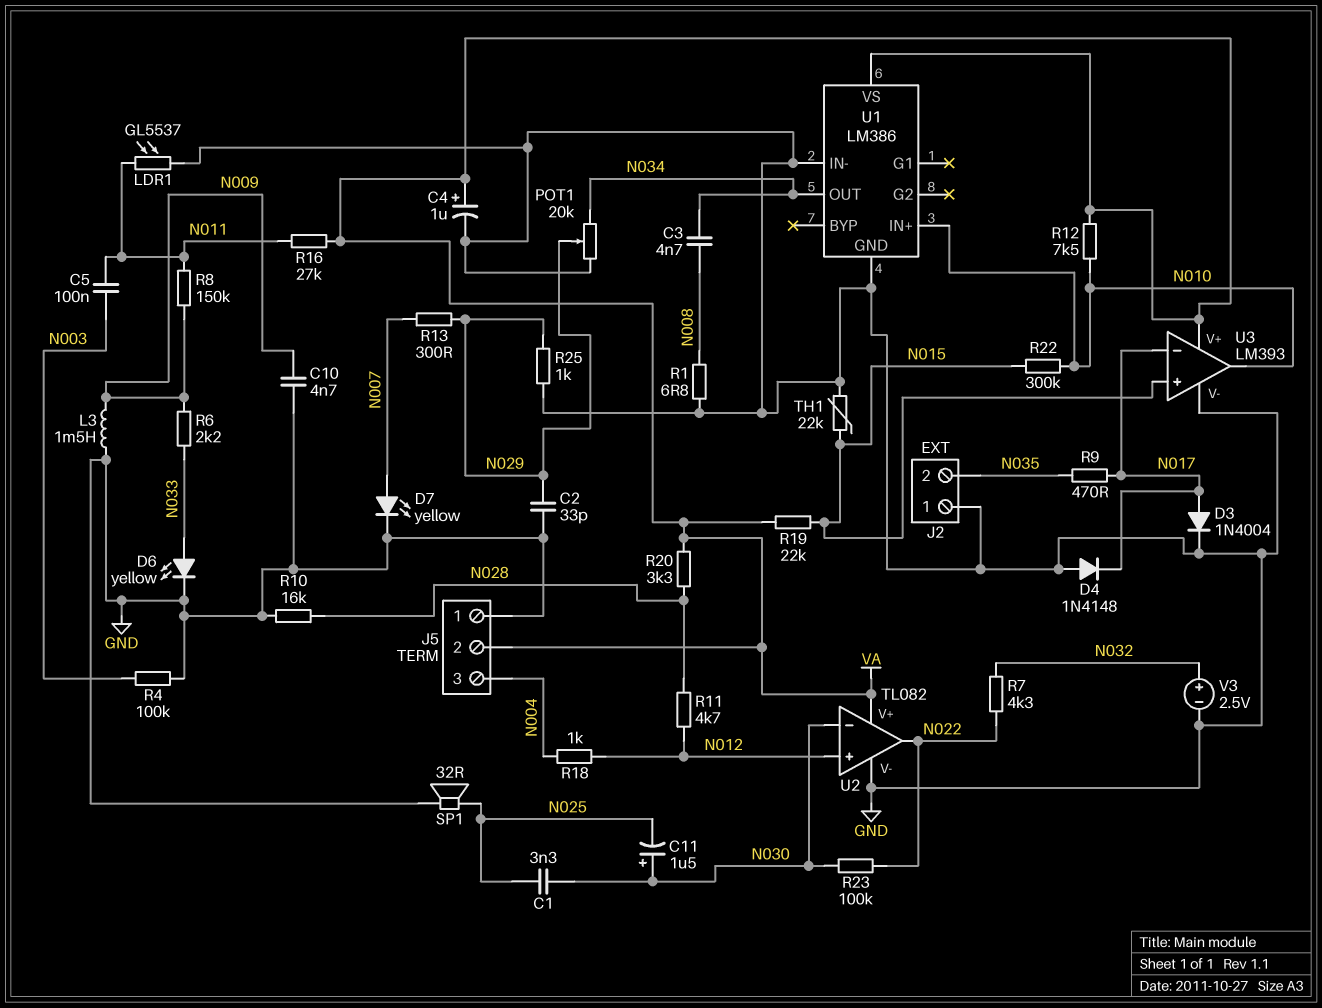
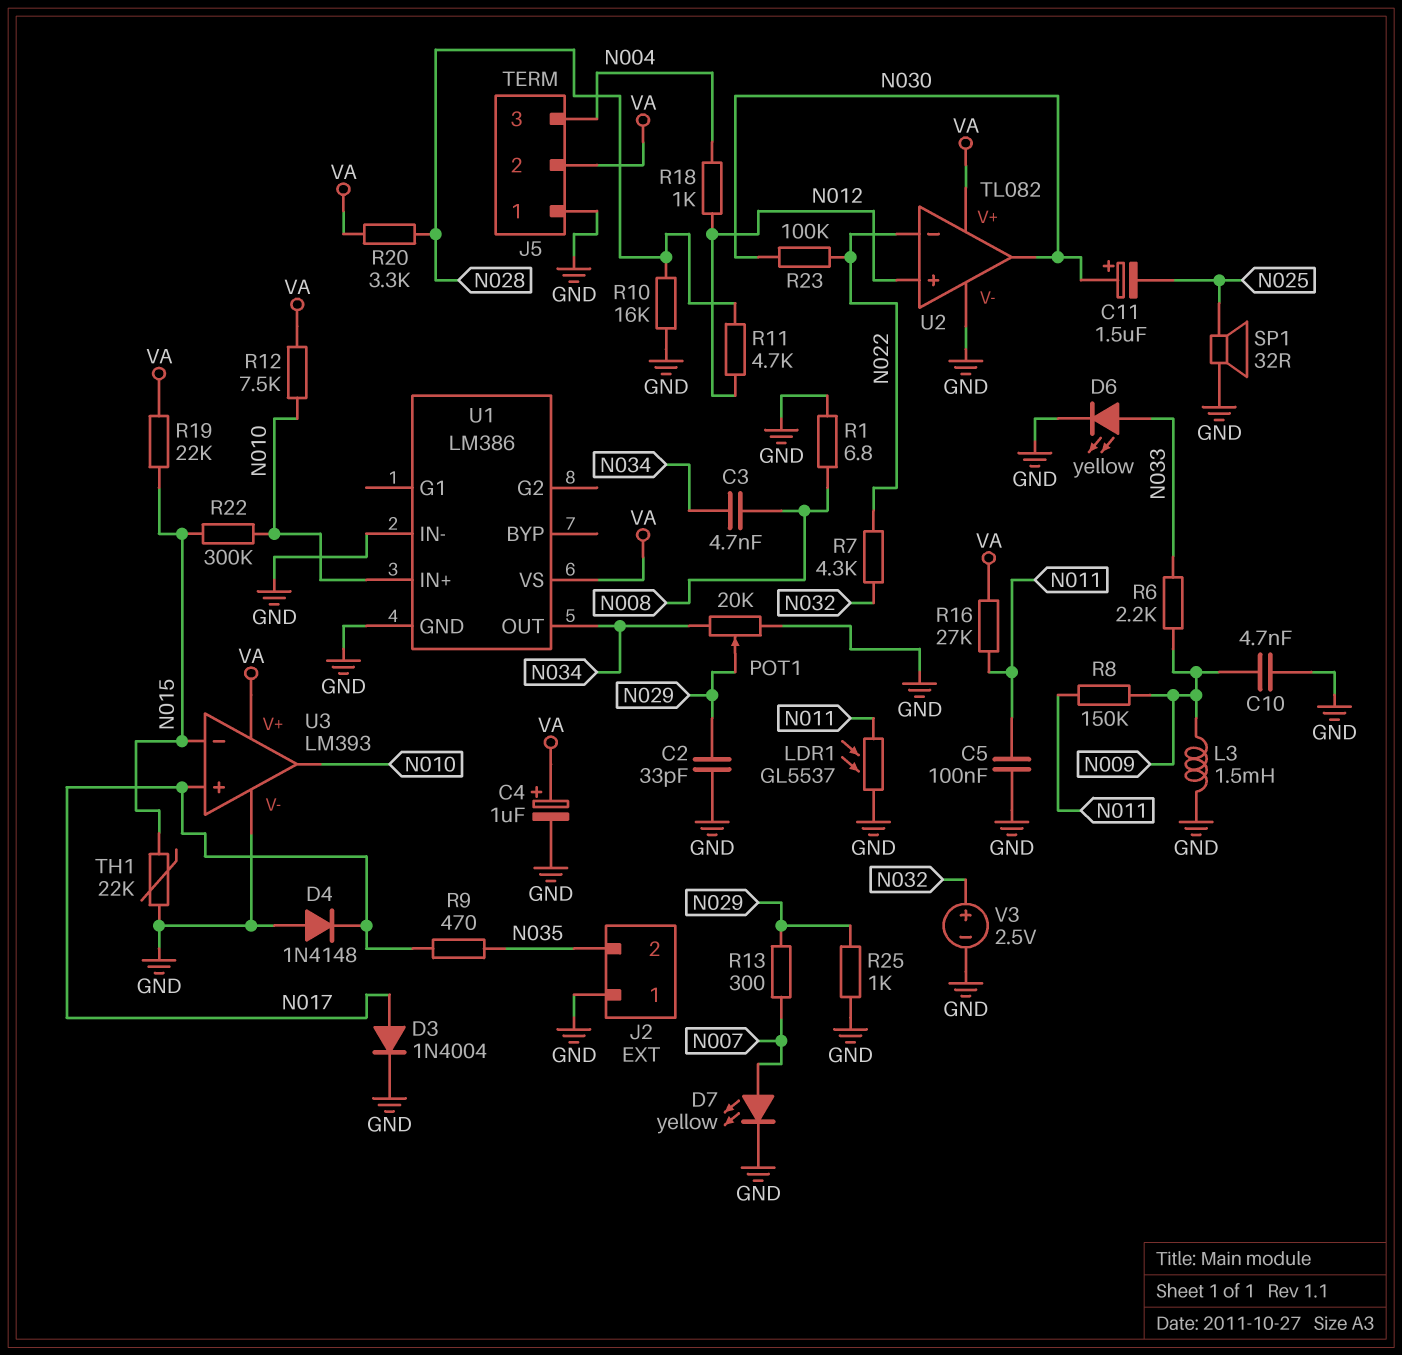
C1: 3.3nF (N025, N030) -> none
C5: 100nF (N003, N011) -> 100nF (GND, N011)
R4: 100k (GND, N003) -> none
U2 pin in-: N030 -> N022
U2 pin out: N022 -> N030
U3 pin in+: N015 -> N017
U3 pin in-: N017 -> N015

